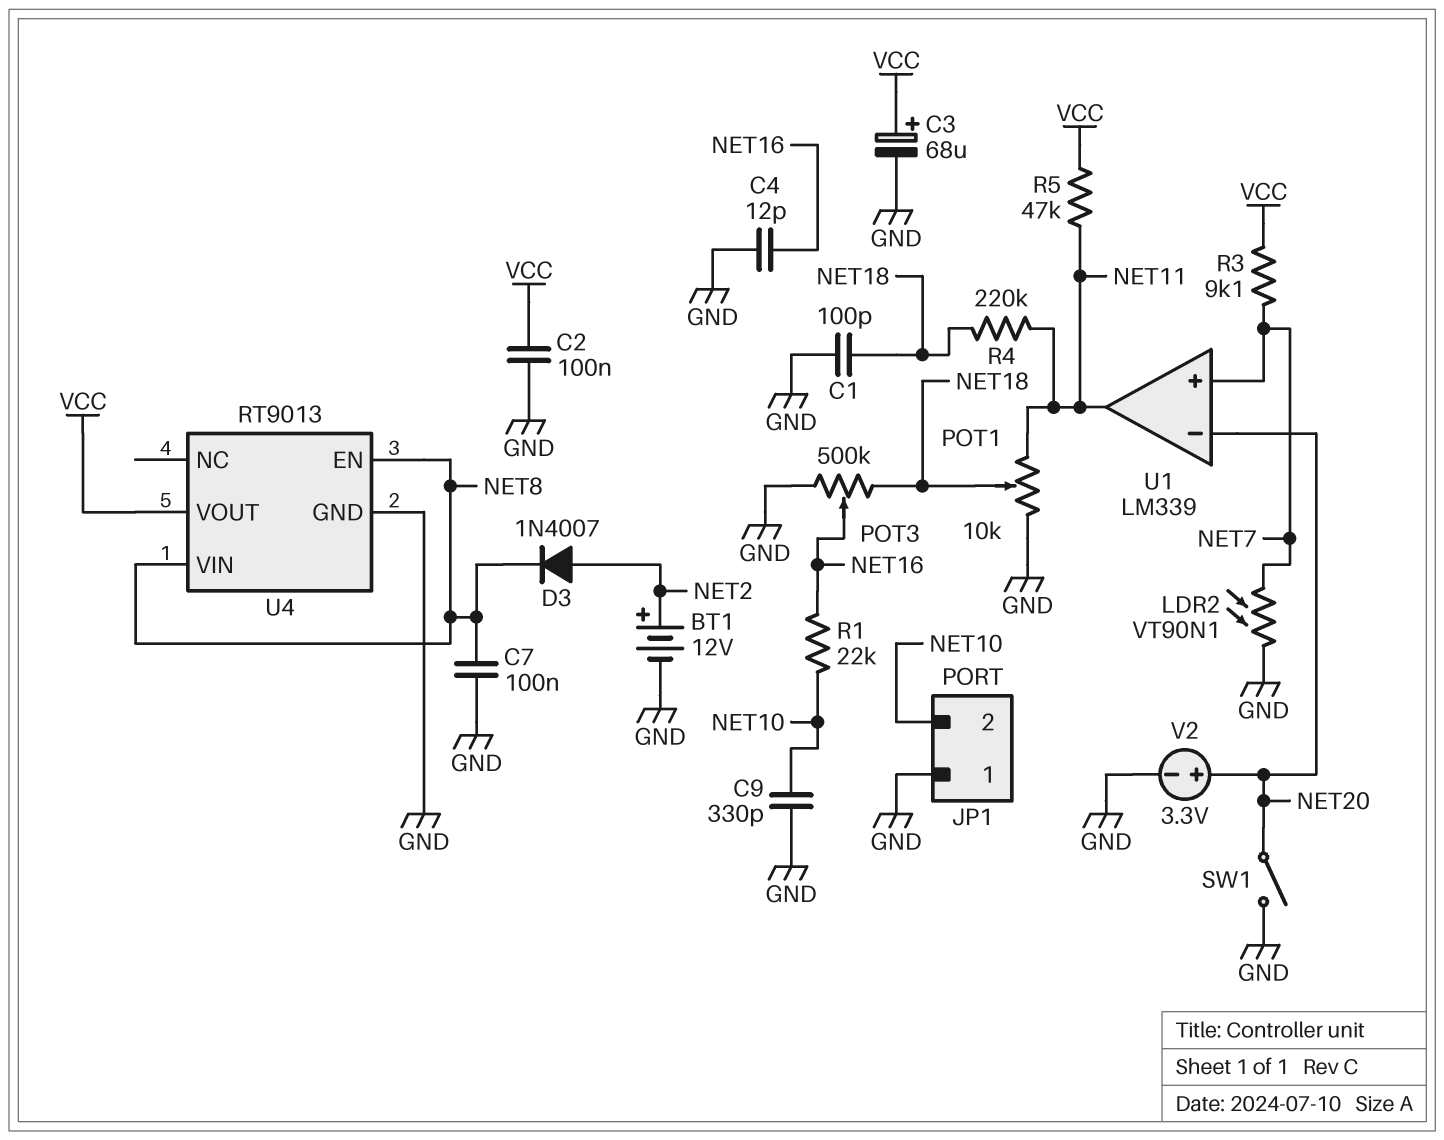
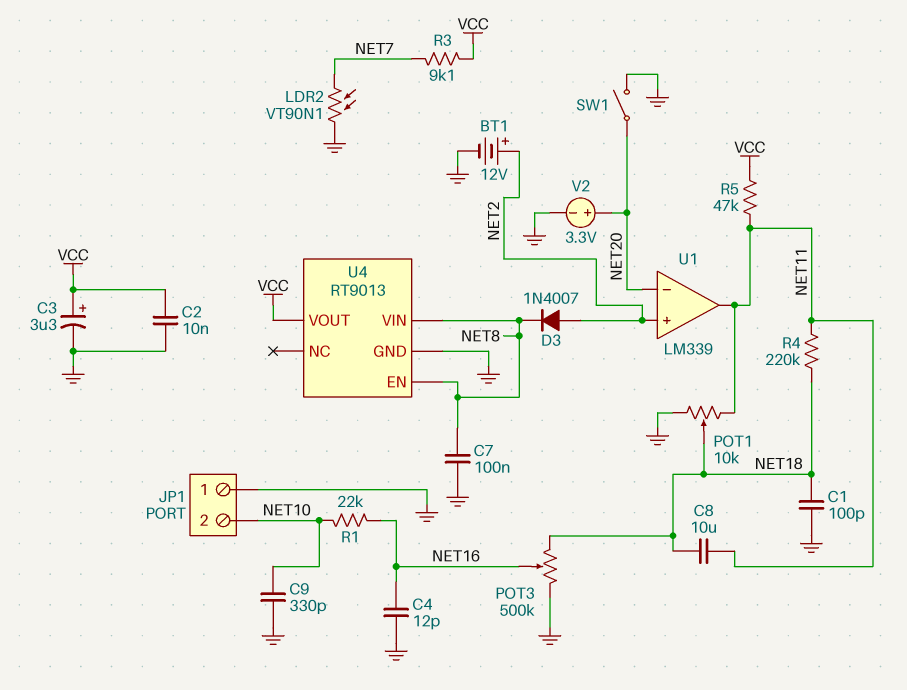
C2: 100nF (GND, VCC) -> 10nF (GND, VCC)
C3: 68uF (plus VCC, minus GND) -> 3.3uF (plus VCC, minus GND)
C8: none -> 10uF (NET11, NET18)
U1 pin in+: NET7 -> NET2

